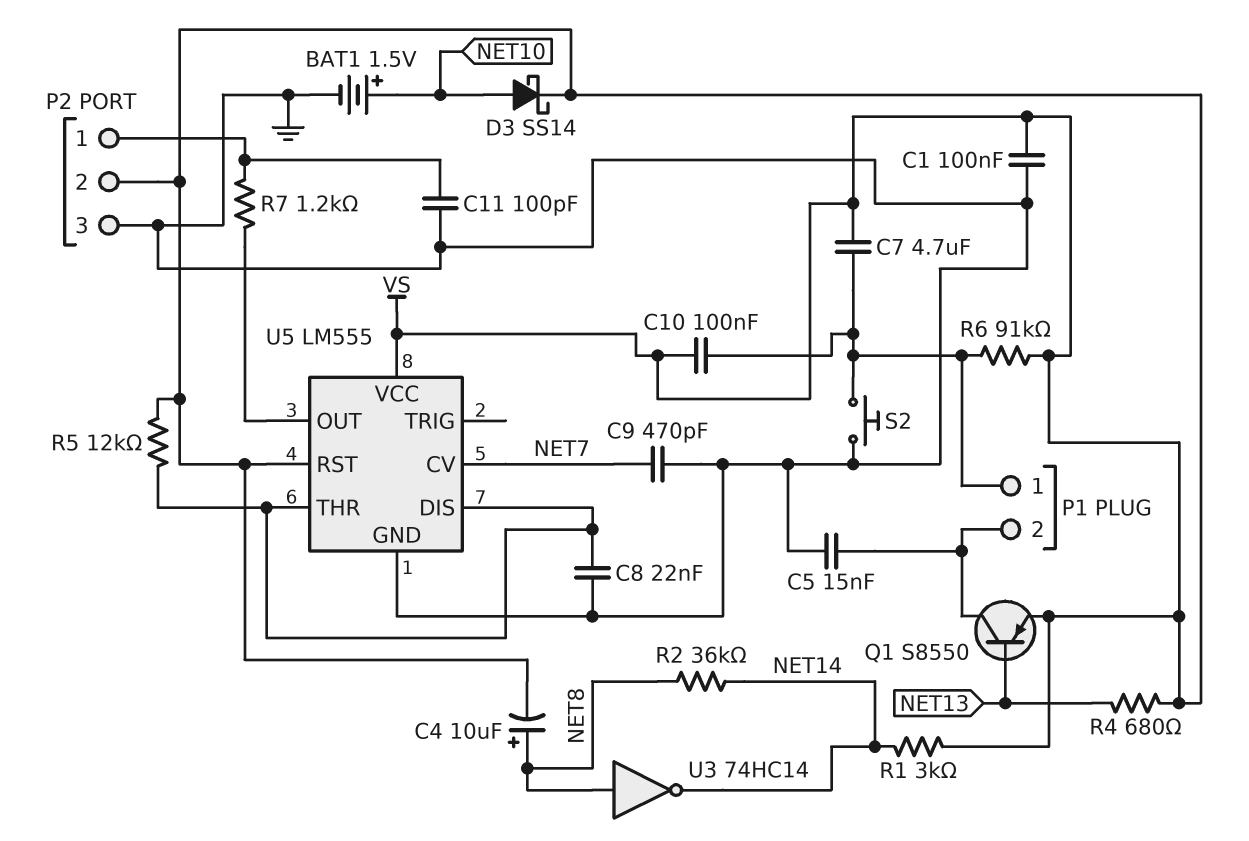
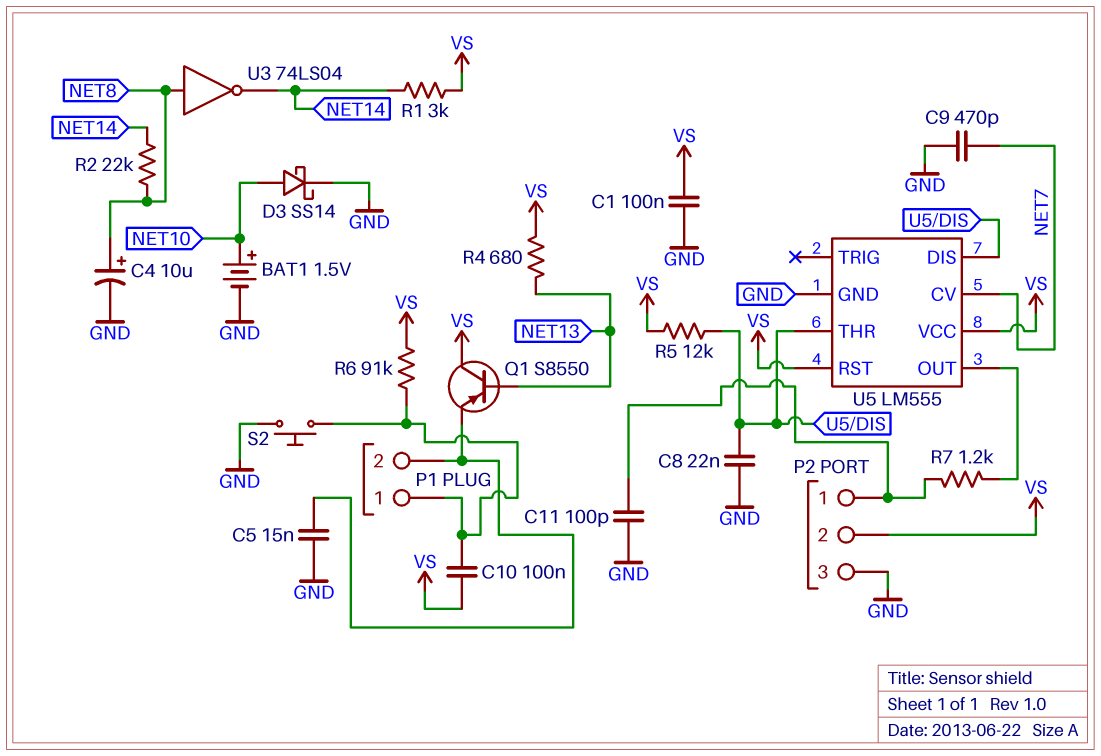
C4: 10uF (plus NET8, minus VS) -> 10uF (plus NET8, minus GND)
C7: 4.7uF (P1/1, VS) -> none
D3: schottky SS14 (A NET10, K VS) -> schottky SS14 (A NET10, K GND)
Q1: PNP S8550 (B NET13, C P1/2, E VS) -> PNP S8550 (B NET13, C VS, E P1/2)
R2: 36k (NET8, NET14) -> 22k (NET8, NET14)
U3: NOT 74HC14 (in NET8, out NET14) -> NOT 74LS04 (in NET8, out NET14)

